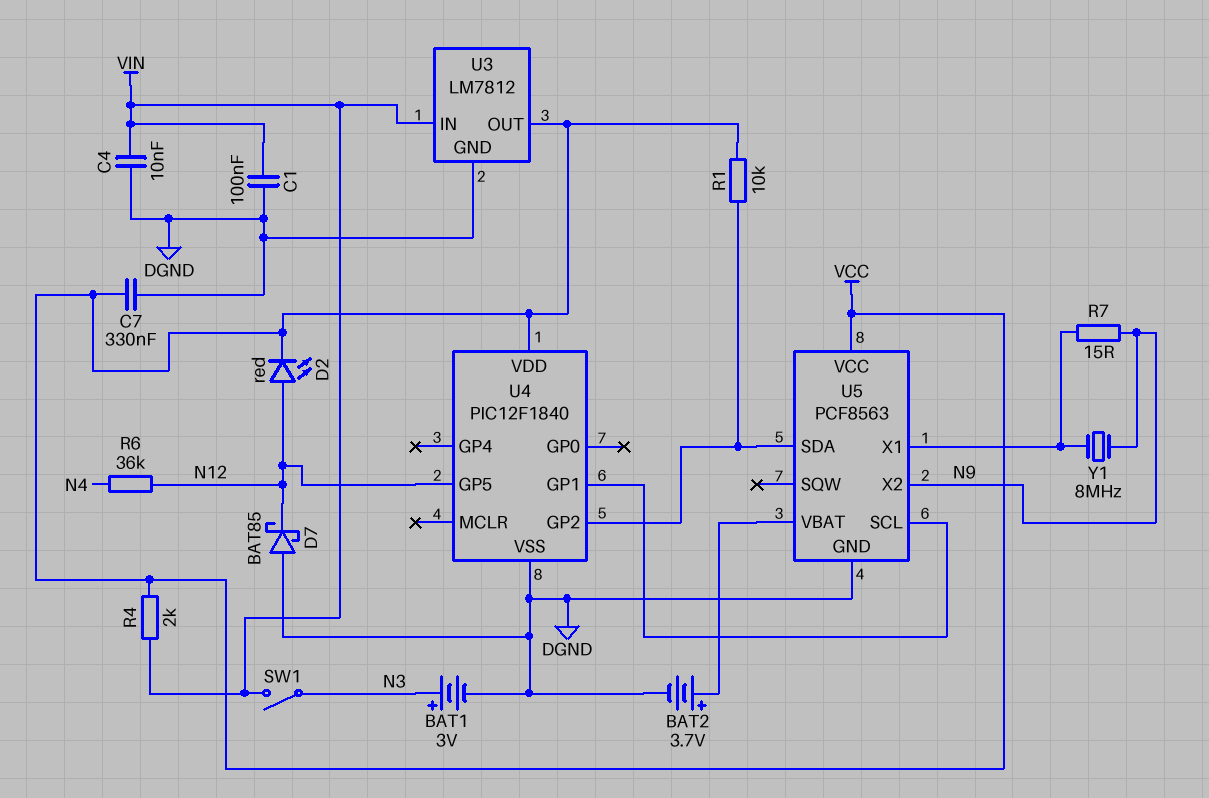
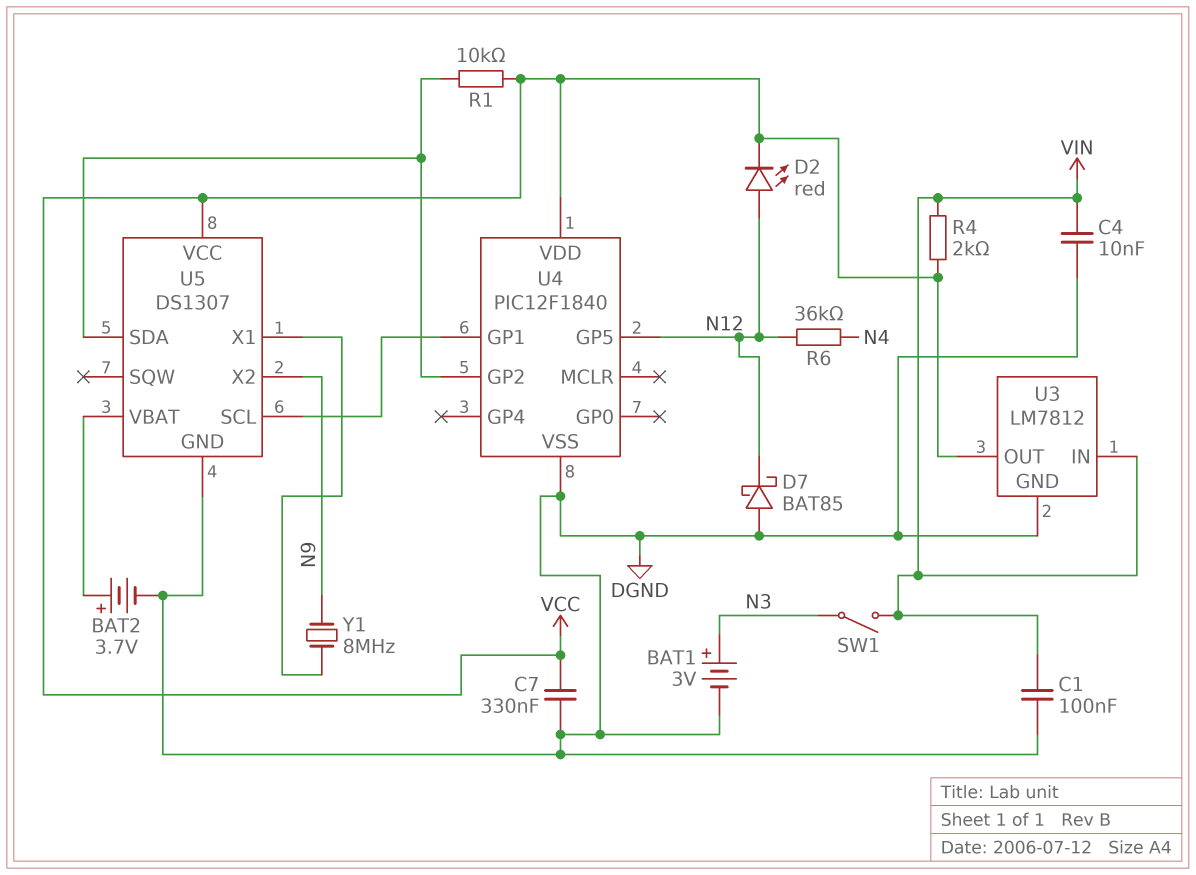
R7: 15 (N9, U5/X1) -> none
U5: PCF8563 -> DS1307

